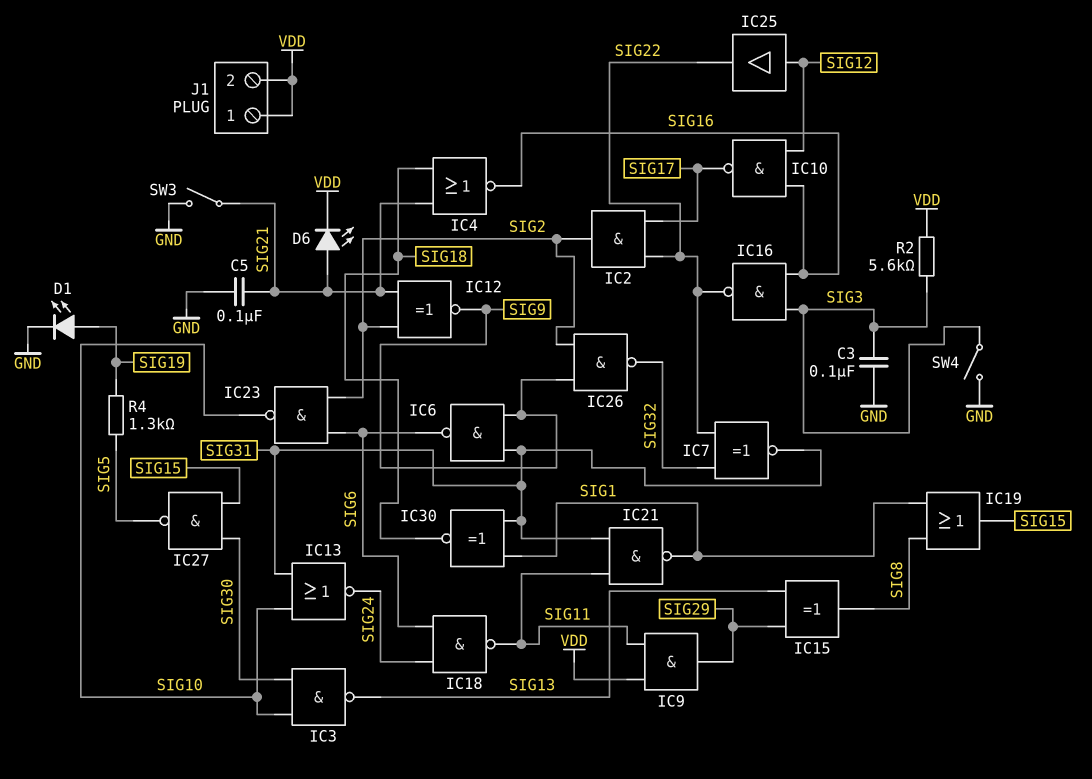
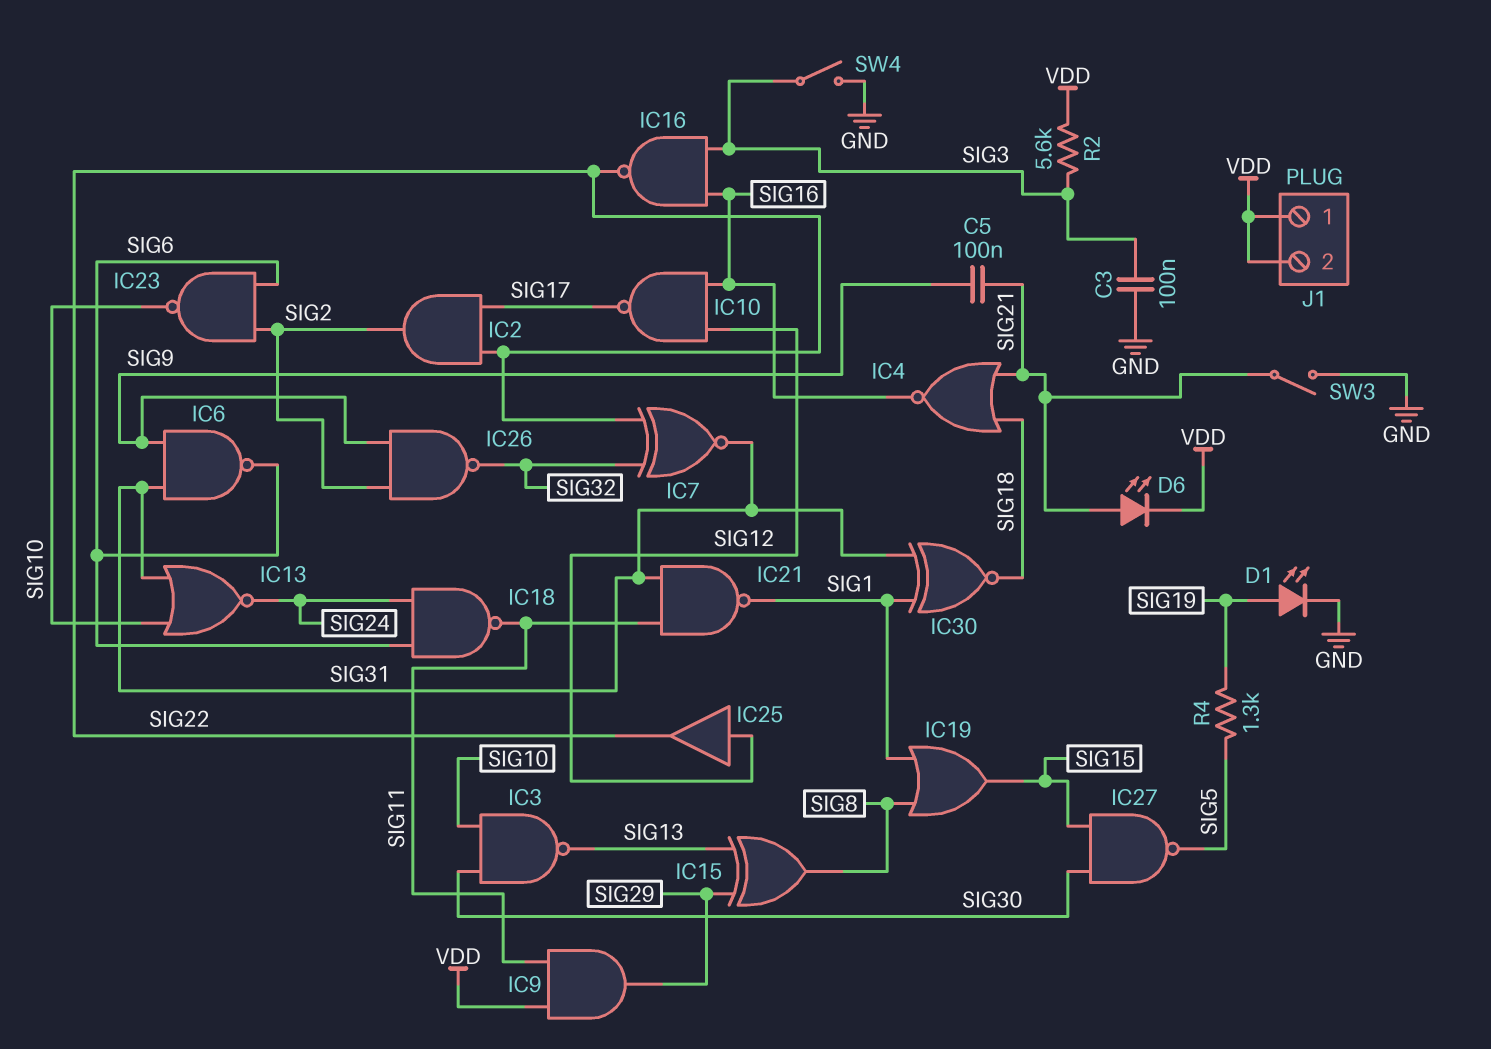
C5: 100nF (GND, SIG21) -> 100nF (SIG9, SIG21)
IC12: XNOR (in SIG2, in SIG21, out SIG9) -> none

